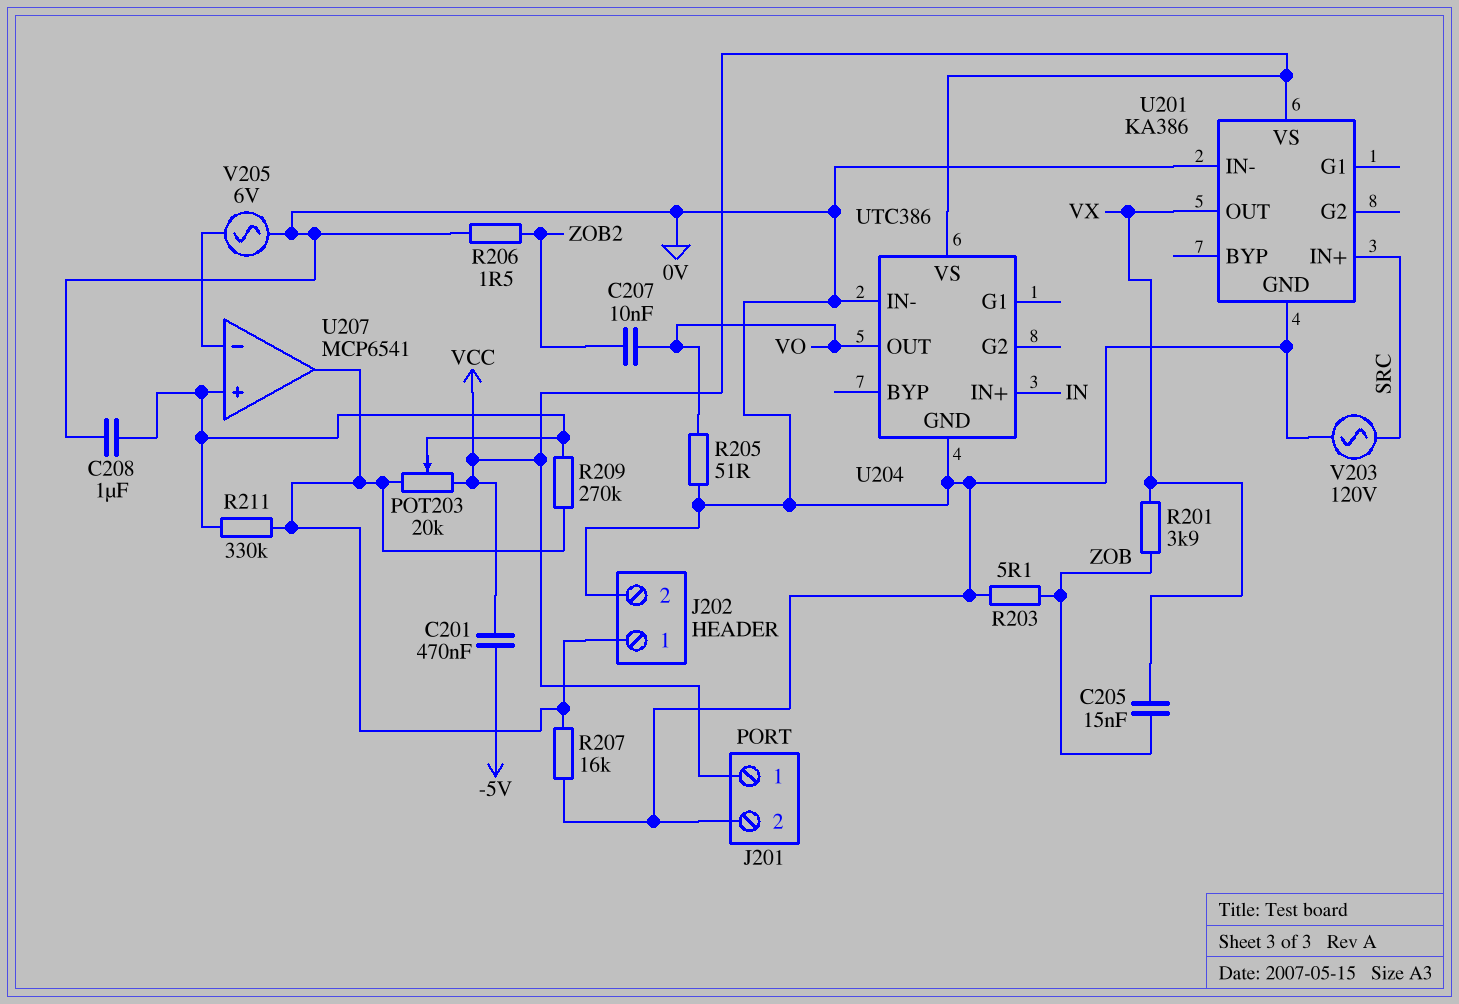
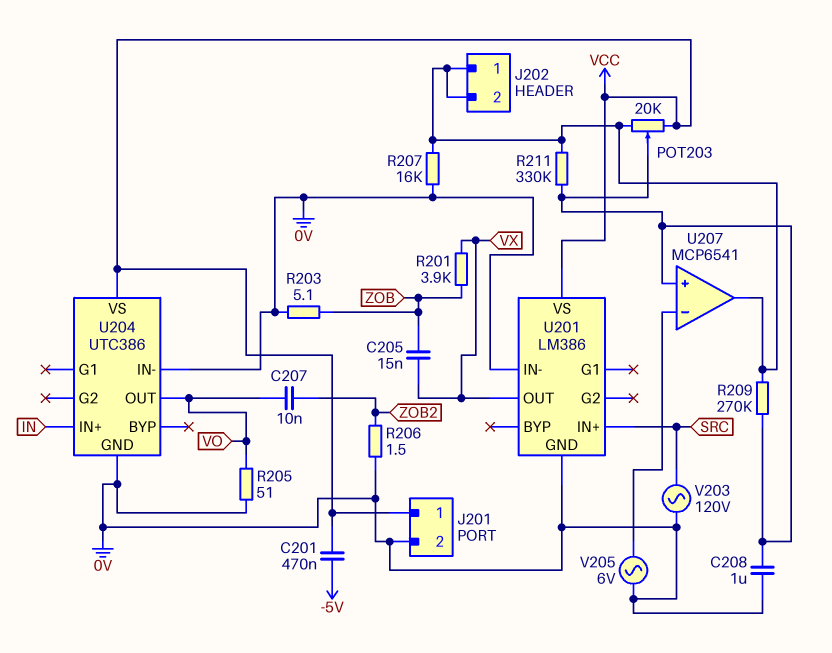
J202 pin 2: 0V -> J202/1
U201: KA386 -> LM386

